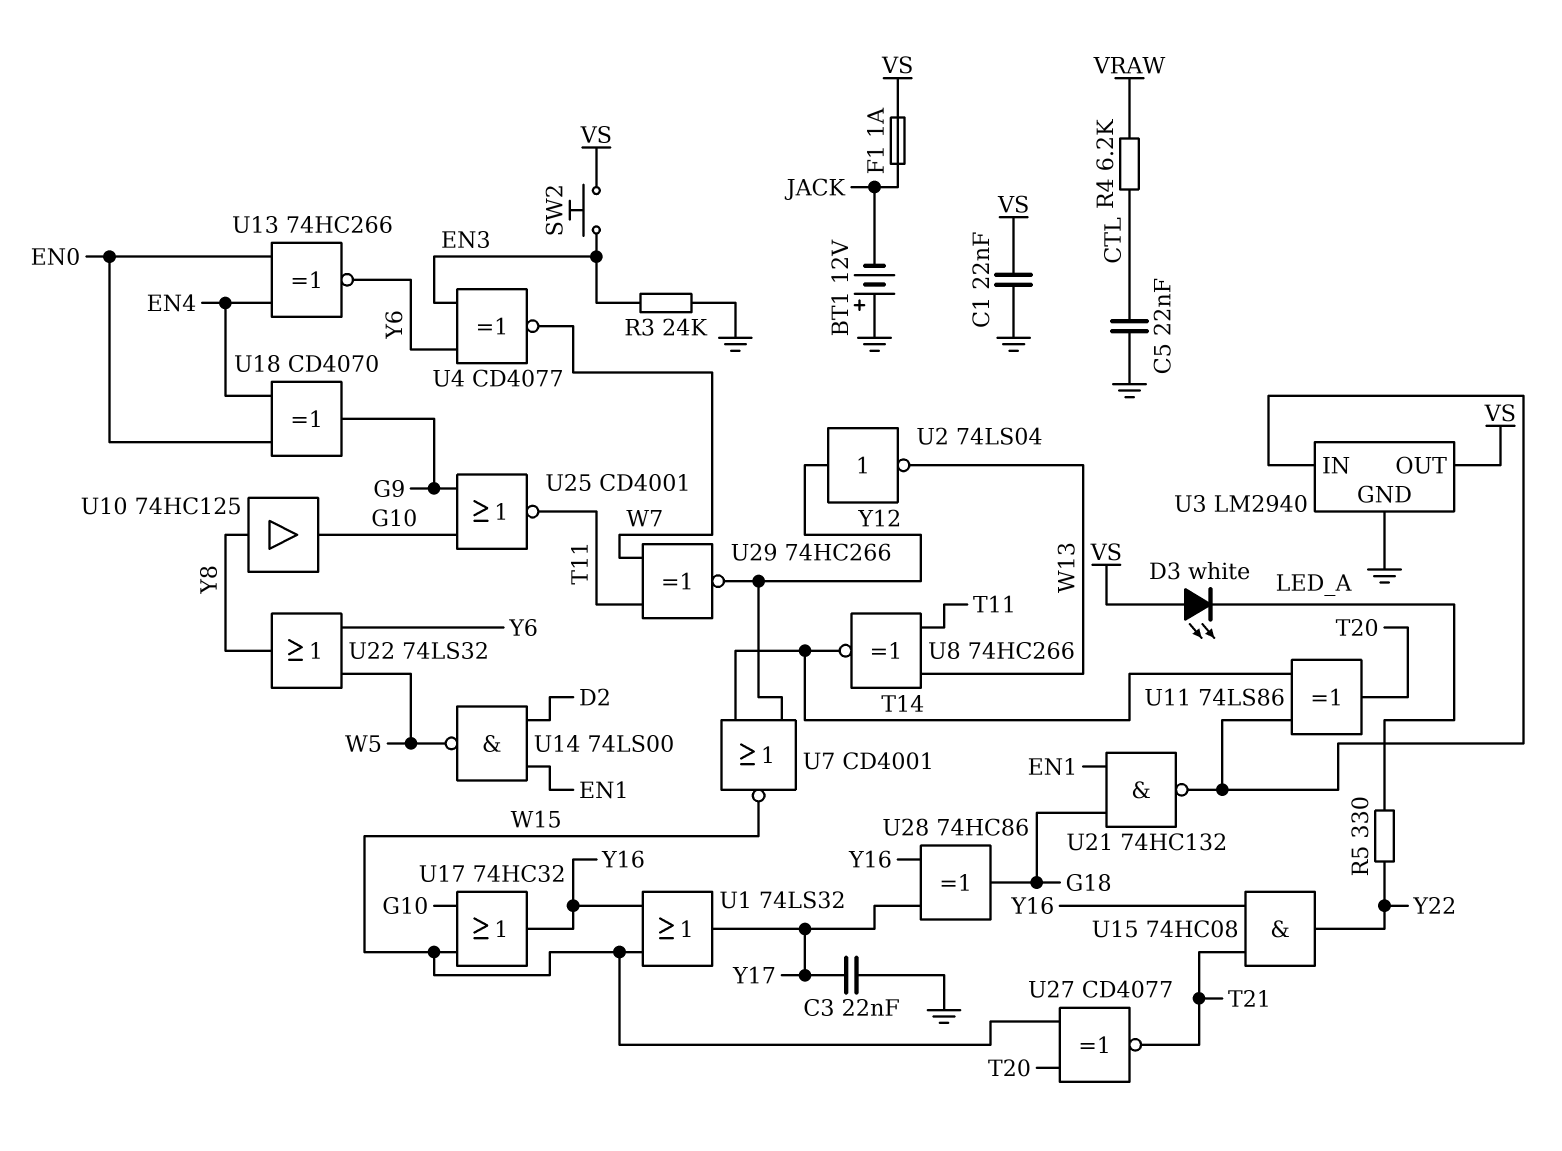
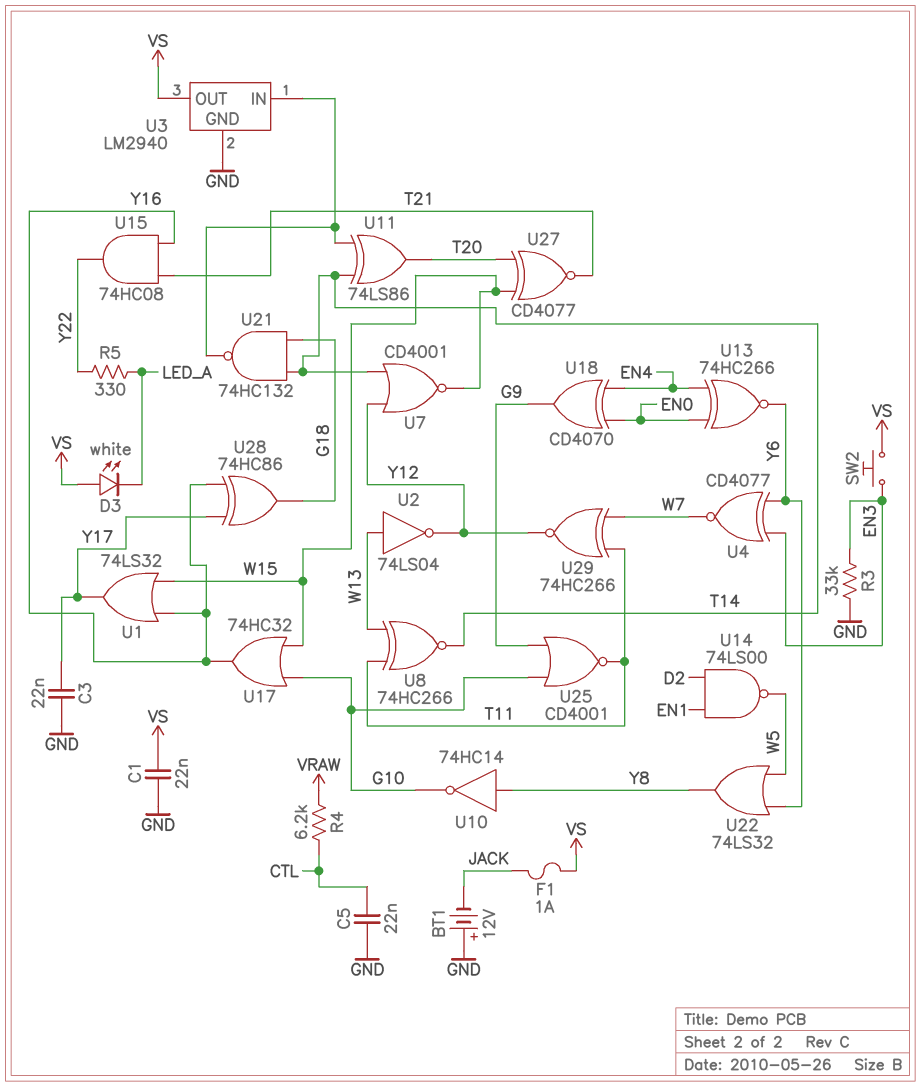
R3: 24k (EN3, GND) -> 33k (EN3, GND)
U2: NOT 74LS04 (in Y12, out W13) -> NOT 74LS04 (in W13, out Y12)
U10: buffer 74HC125 (in Y8, out G10) -> NOT 74HC14 (in Y8, out G10)
U21: NAND 74HC132 (in EN1, in G18, out U3/IN) -> NAND 74HC132 (in G18, in T14, out U3/IN)

